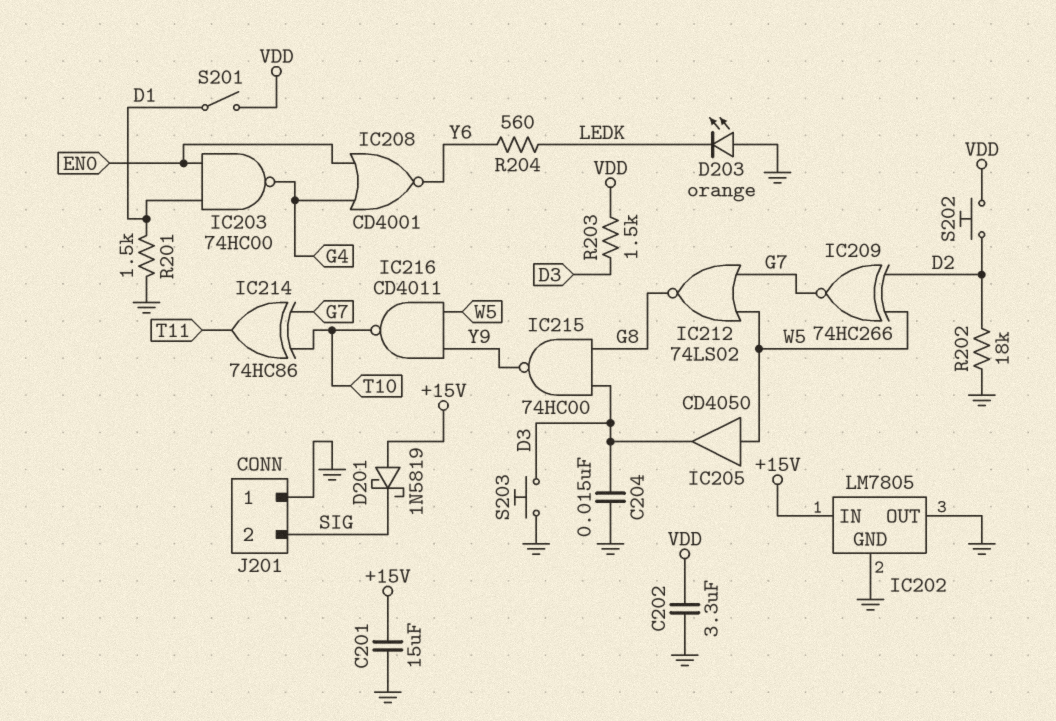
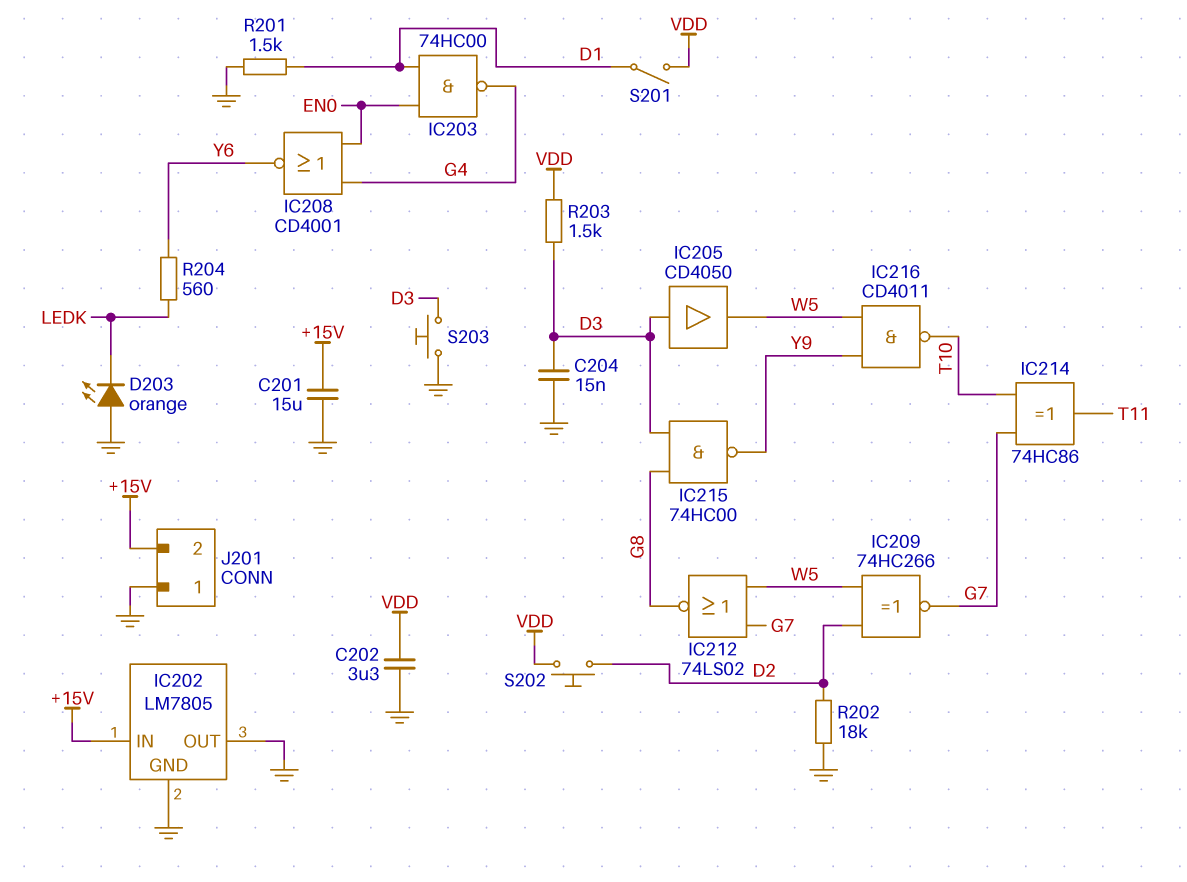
D201: schottky 1N5819 (A +15V, K SIG) -> none
IC205: buffer CD4050 (in W5, out D3) -> buffer CD4050 (in D3, out W5)
J201 pin 2: SIG -> +15V

